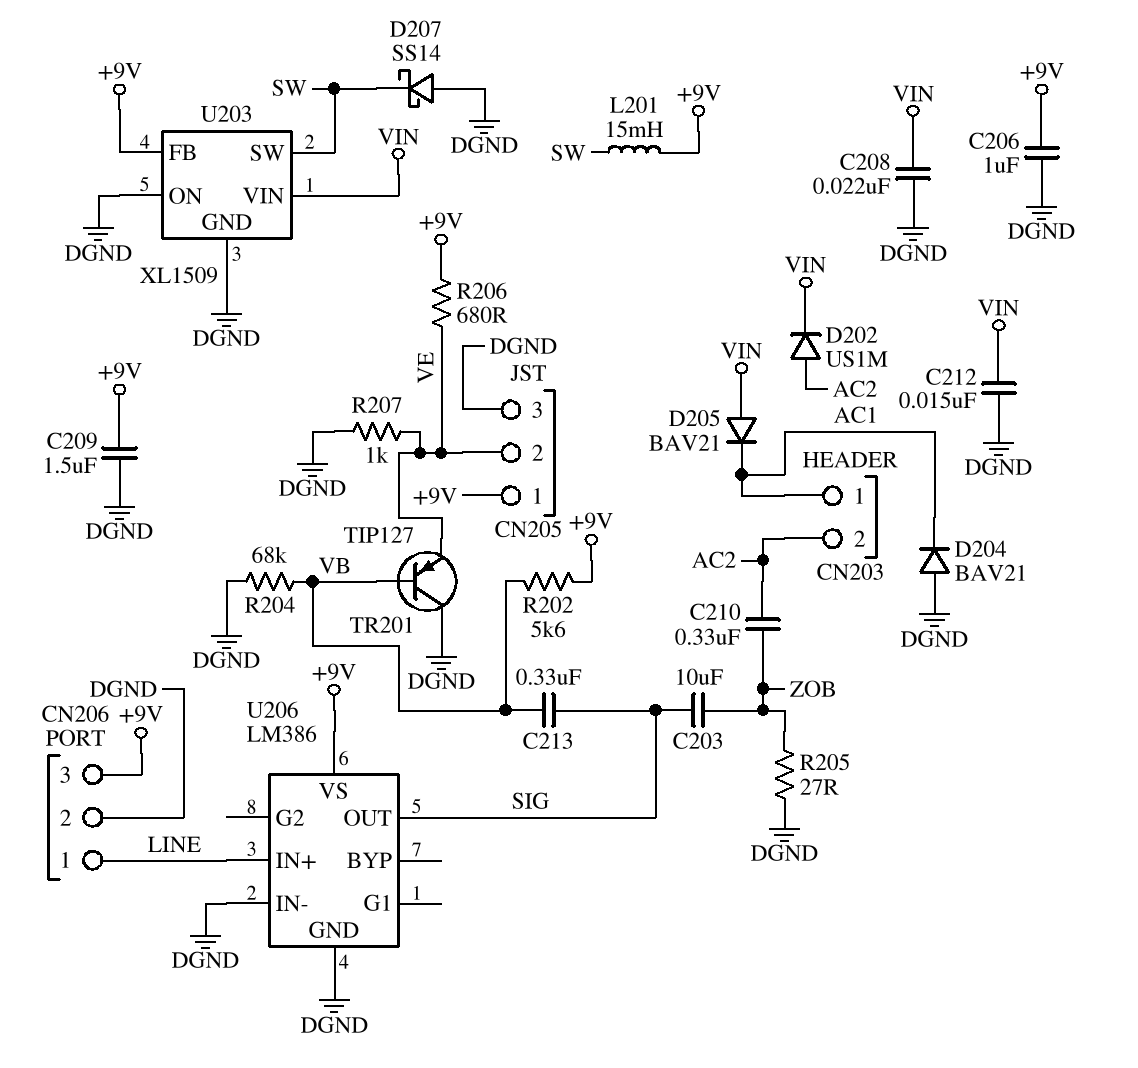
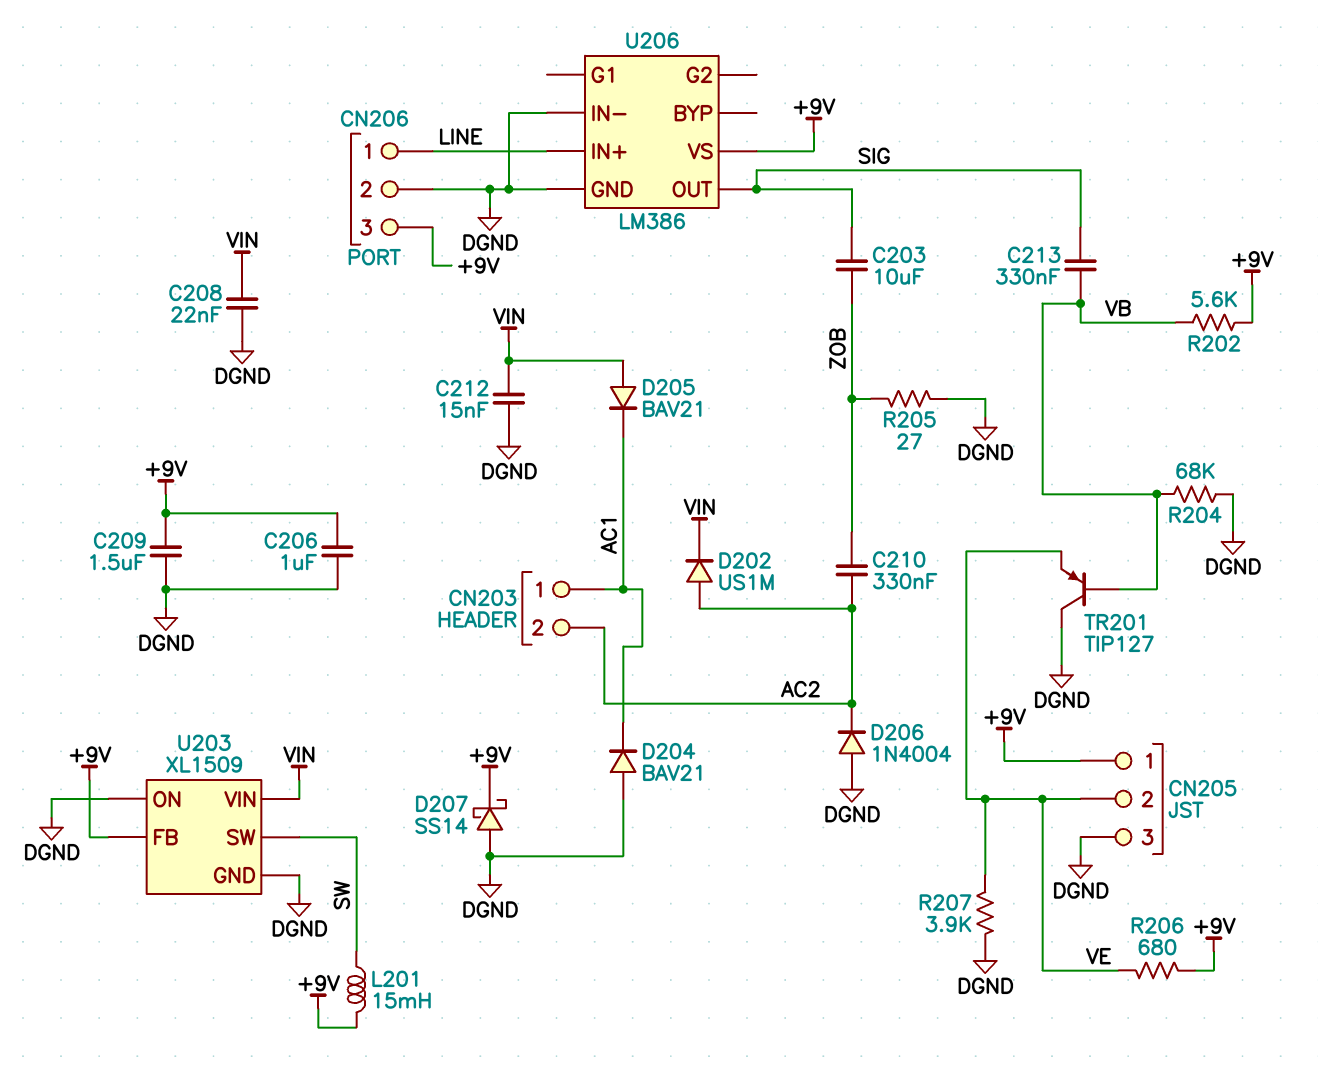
D206: none -> diode 1N4004 (A DGND, K AC2)
D207: schottky SS14 (A DGND, K SW) -> schottky SS14 (A DGND, K +9V)
R207: 1k (DGND, VE) -> 3.9k (DGND, VE)

